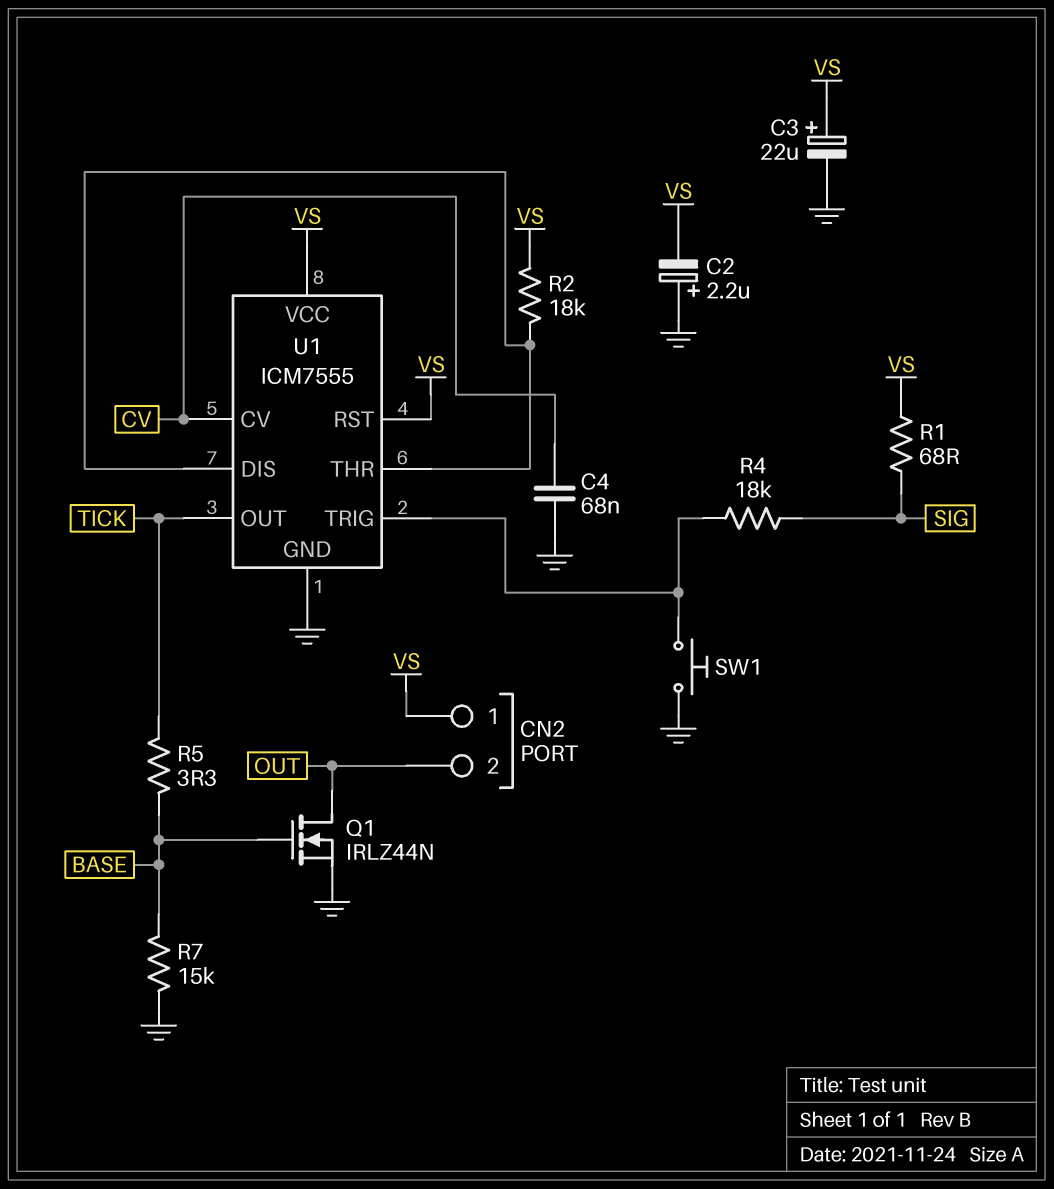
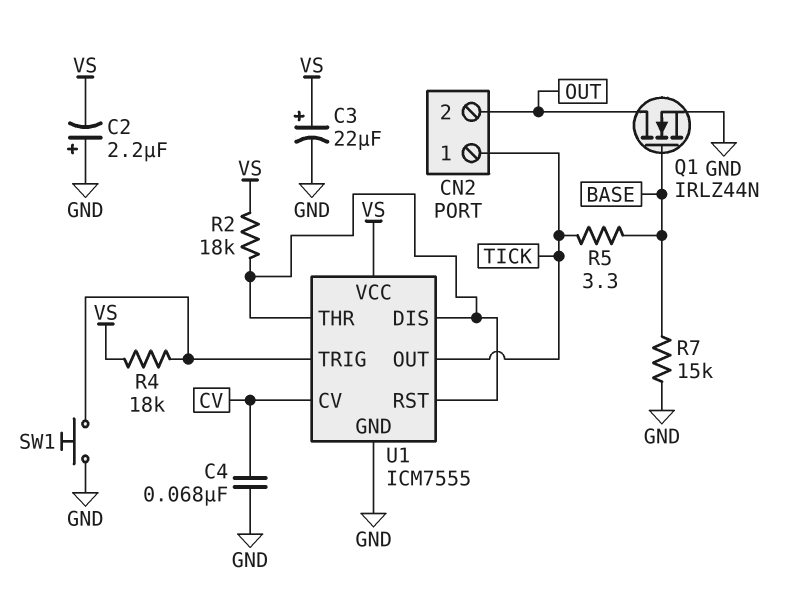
CN2 pin 1: VS -> TICK
R1: 68 (SIG, VS) -> none
R4: 18k (SIG, U1/TRIG) -> 18k (U1/TRIG, VS)
U1 pin RST: VS -> U1/DIS

